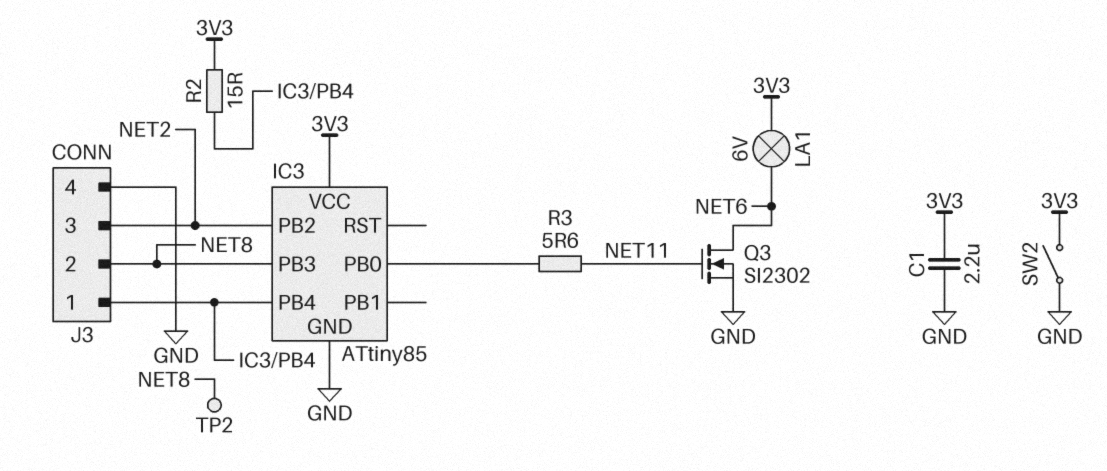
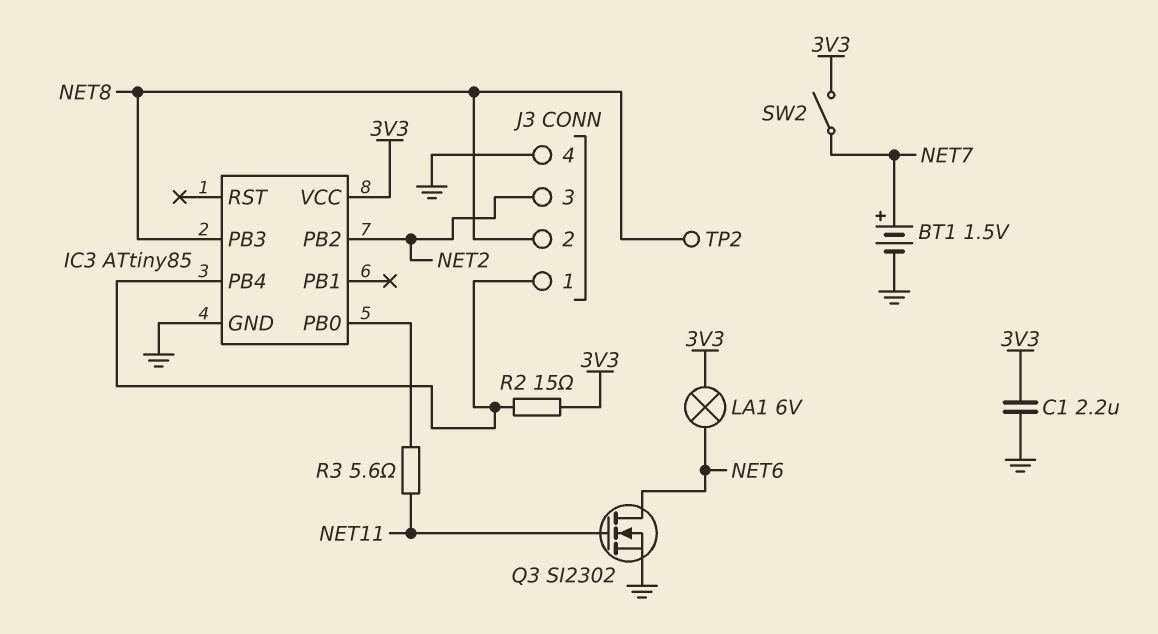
BT1: none -> 1.5V (plus NET7, minus GND)
SW2: switch (3V3, GND) -> switch (3V3, NET7)

